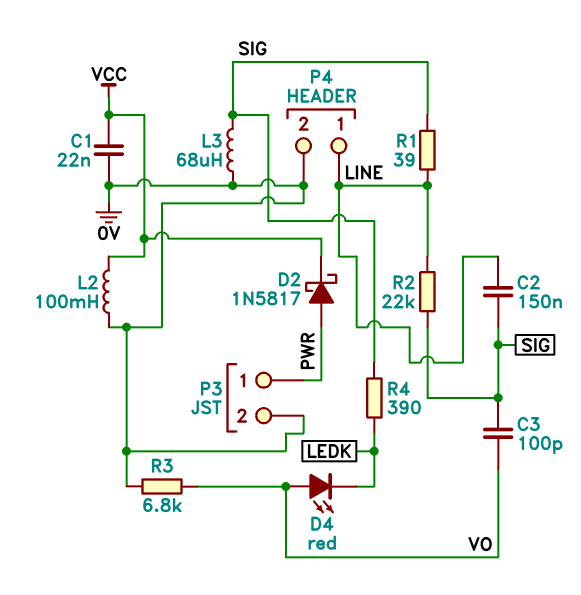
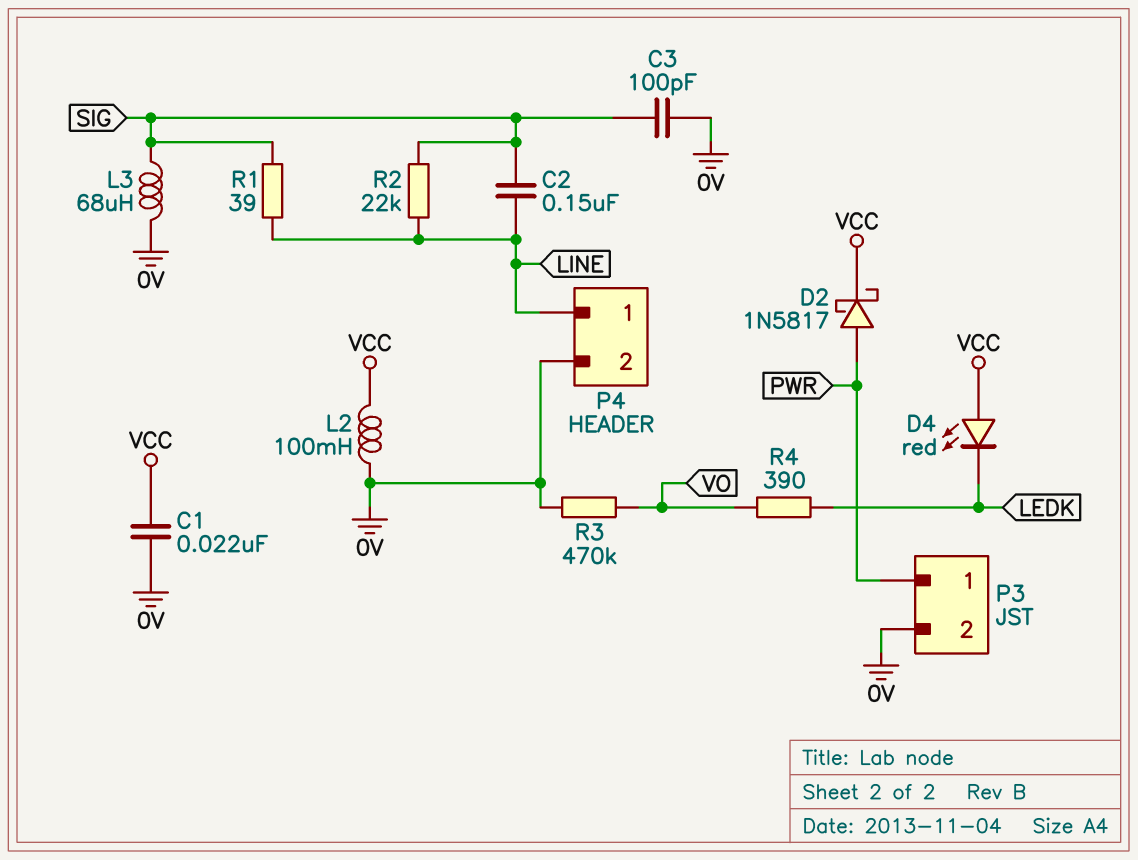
C3: 100pF (SIG, VO) -> 100pF (0V, SIG)
D4: LED red (A VO, K LEDK) -> LED red (A VCC, K LEDK)
R3: 6.8k (0V, VO) -> 470k (0V, VO)
R4: 390 (LEDK, SIG) -> 390 (LEDK, VO)

